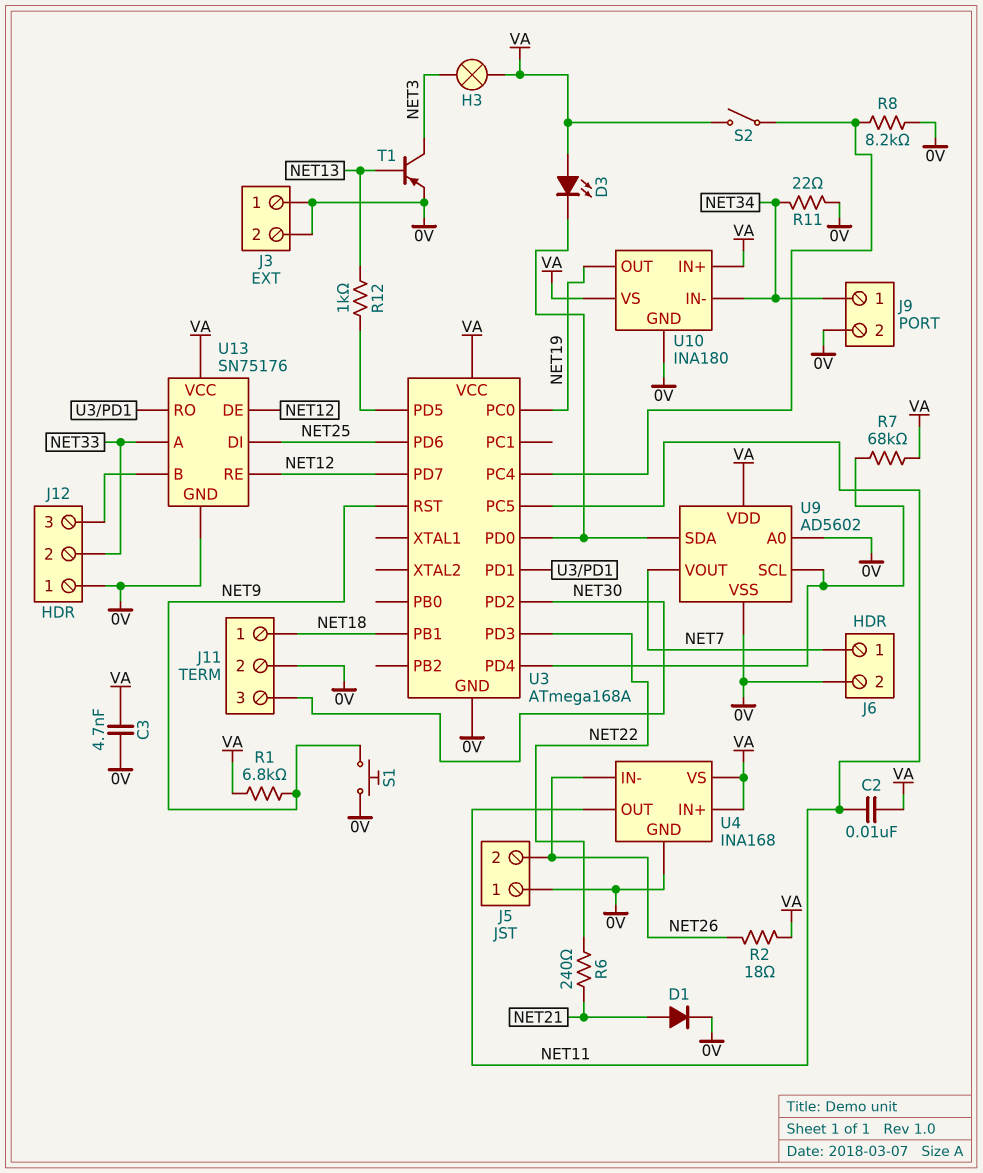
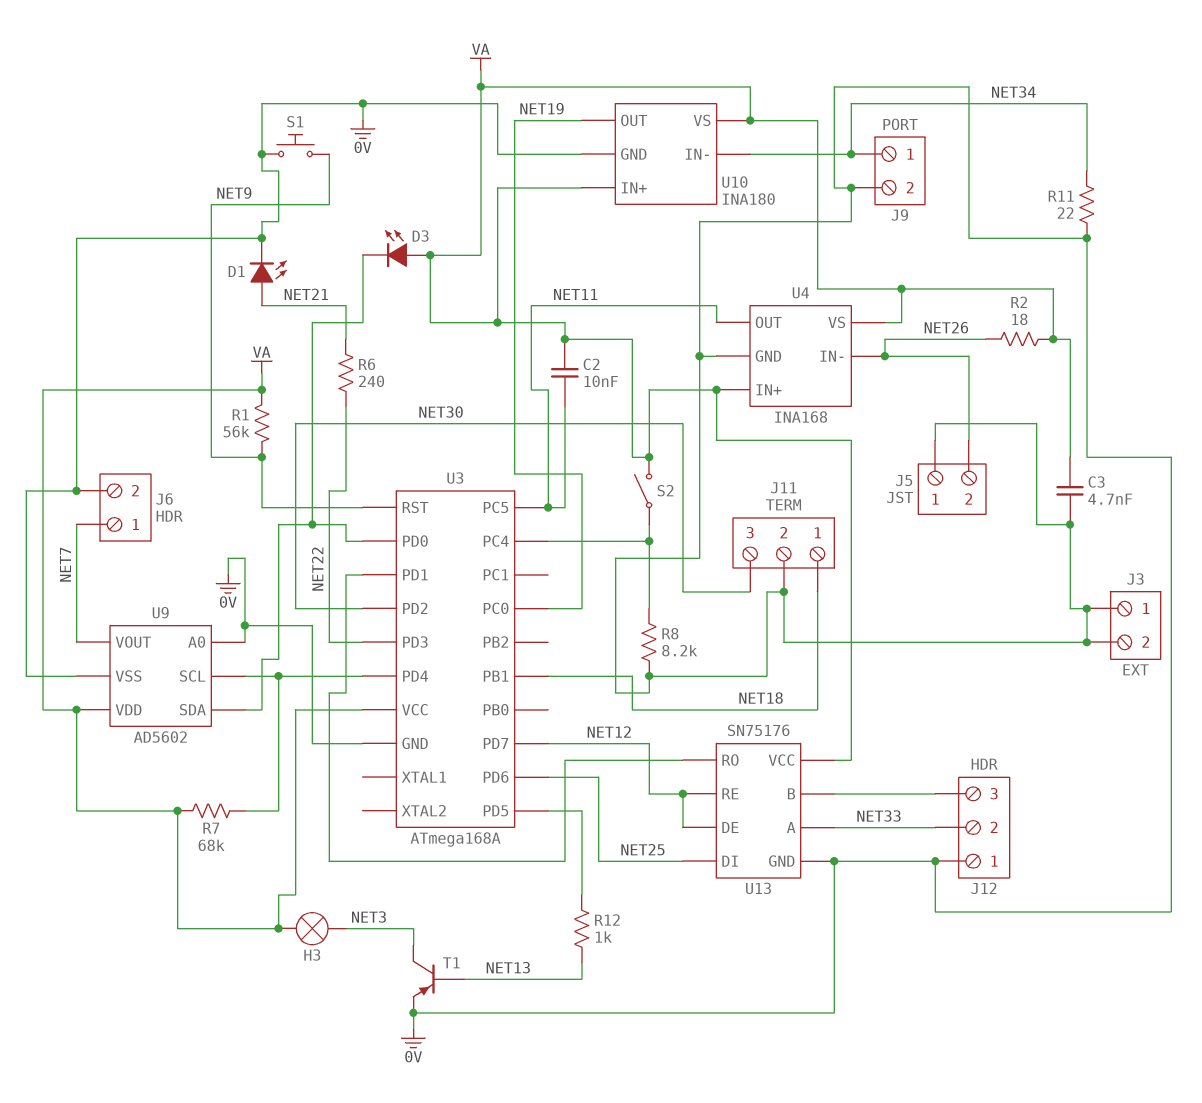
D1: diode (A NET21, K 0V) -> LED (A NET21, K 0V)
R1: 6.8k (NET9, VA) -> 56k (NET9, VA)

